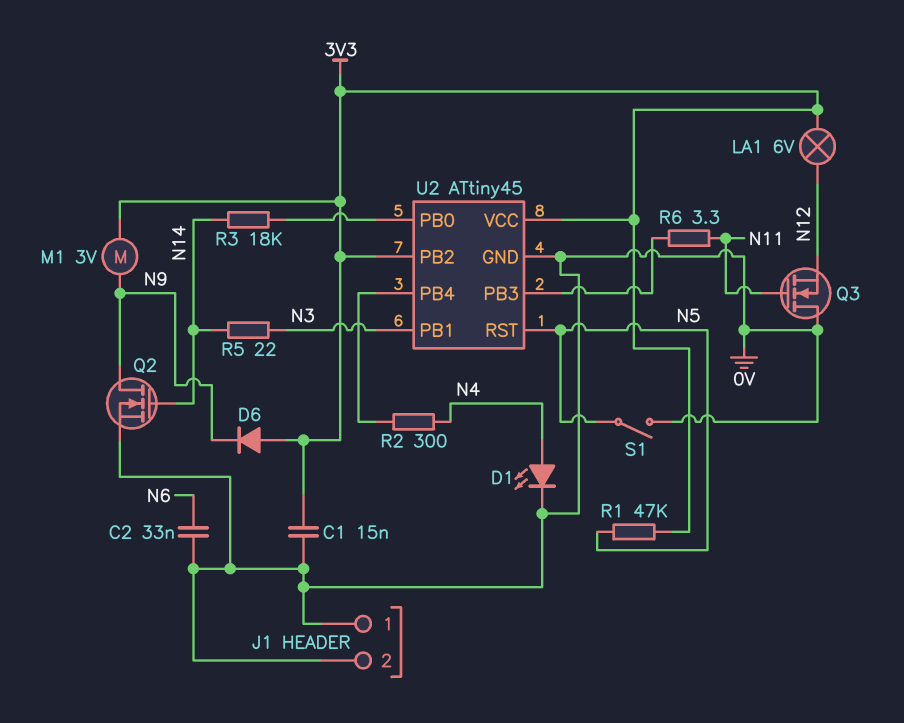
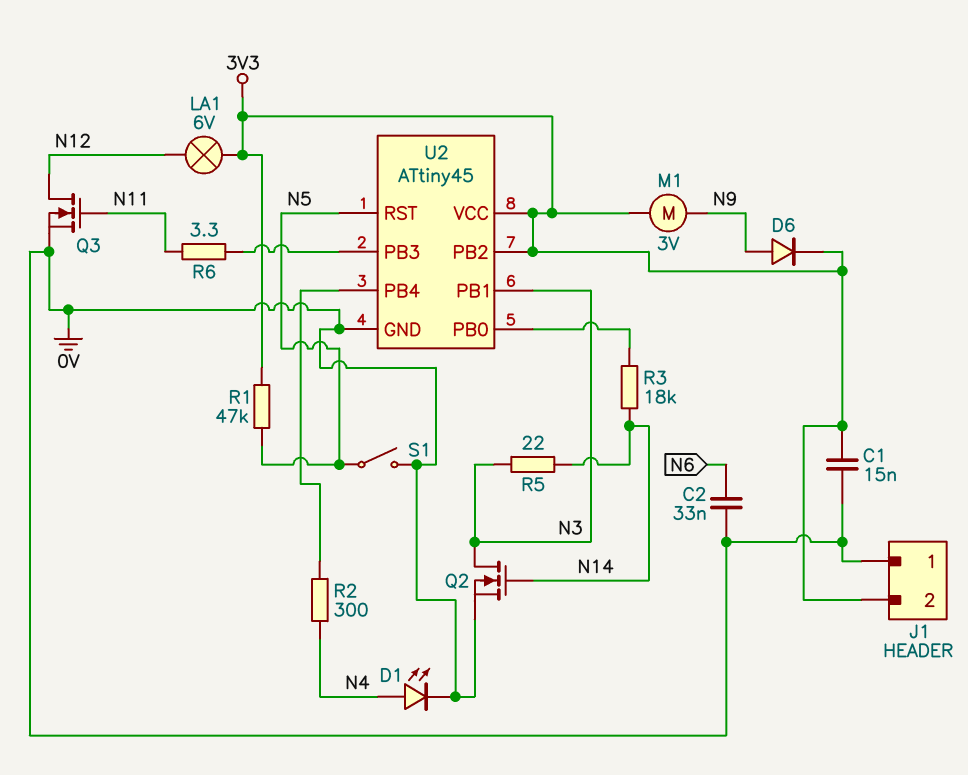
D6: diode (A 3V3, K N9) -> diode (A N9, K 3V3)
J1 pin 2: 0V -> 3V3
Q2: NMOS (G N14, D N9, S 0V) -> NMOS (G N14, D N3, S 0V)
Q3: NMOS (G N11, D 0V, S N12) -> NMOS (G N11, D N12, S 0V)

